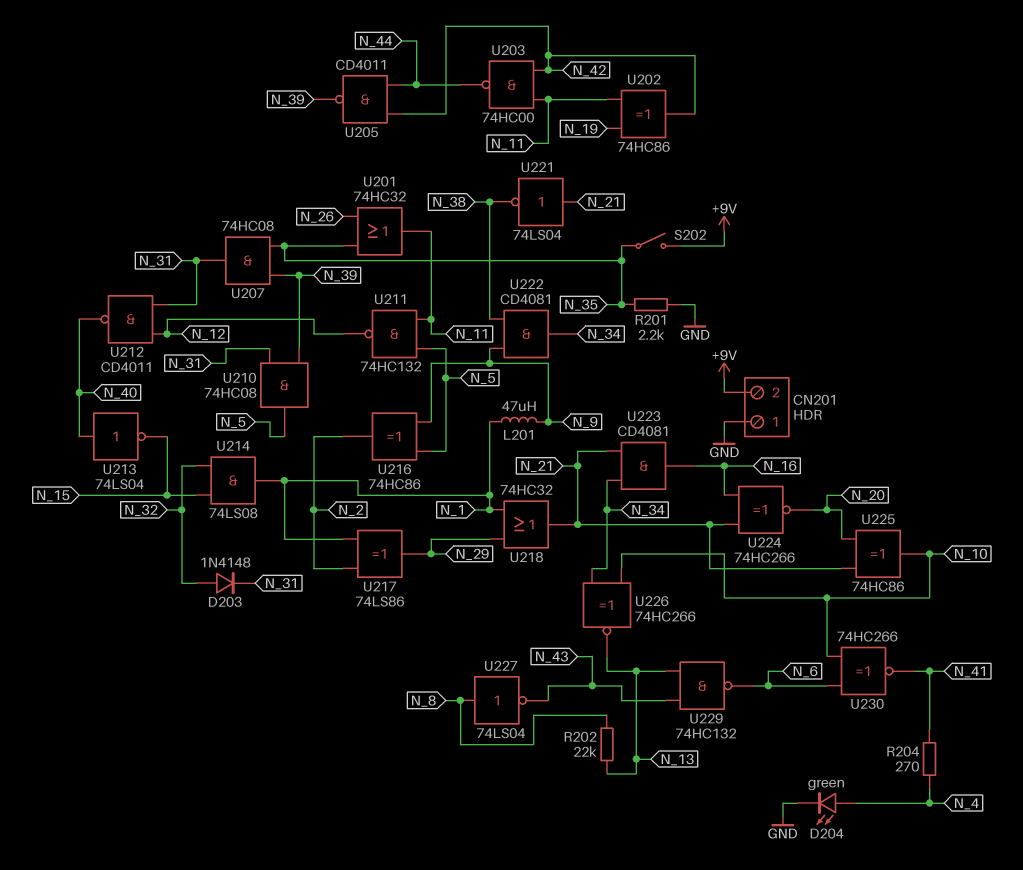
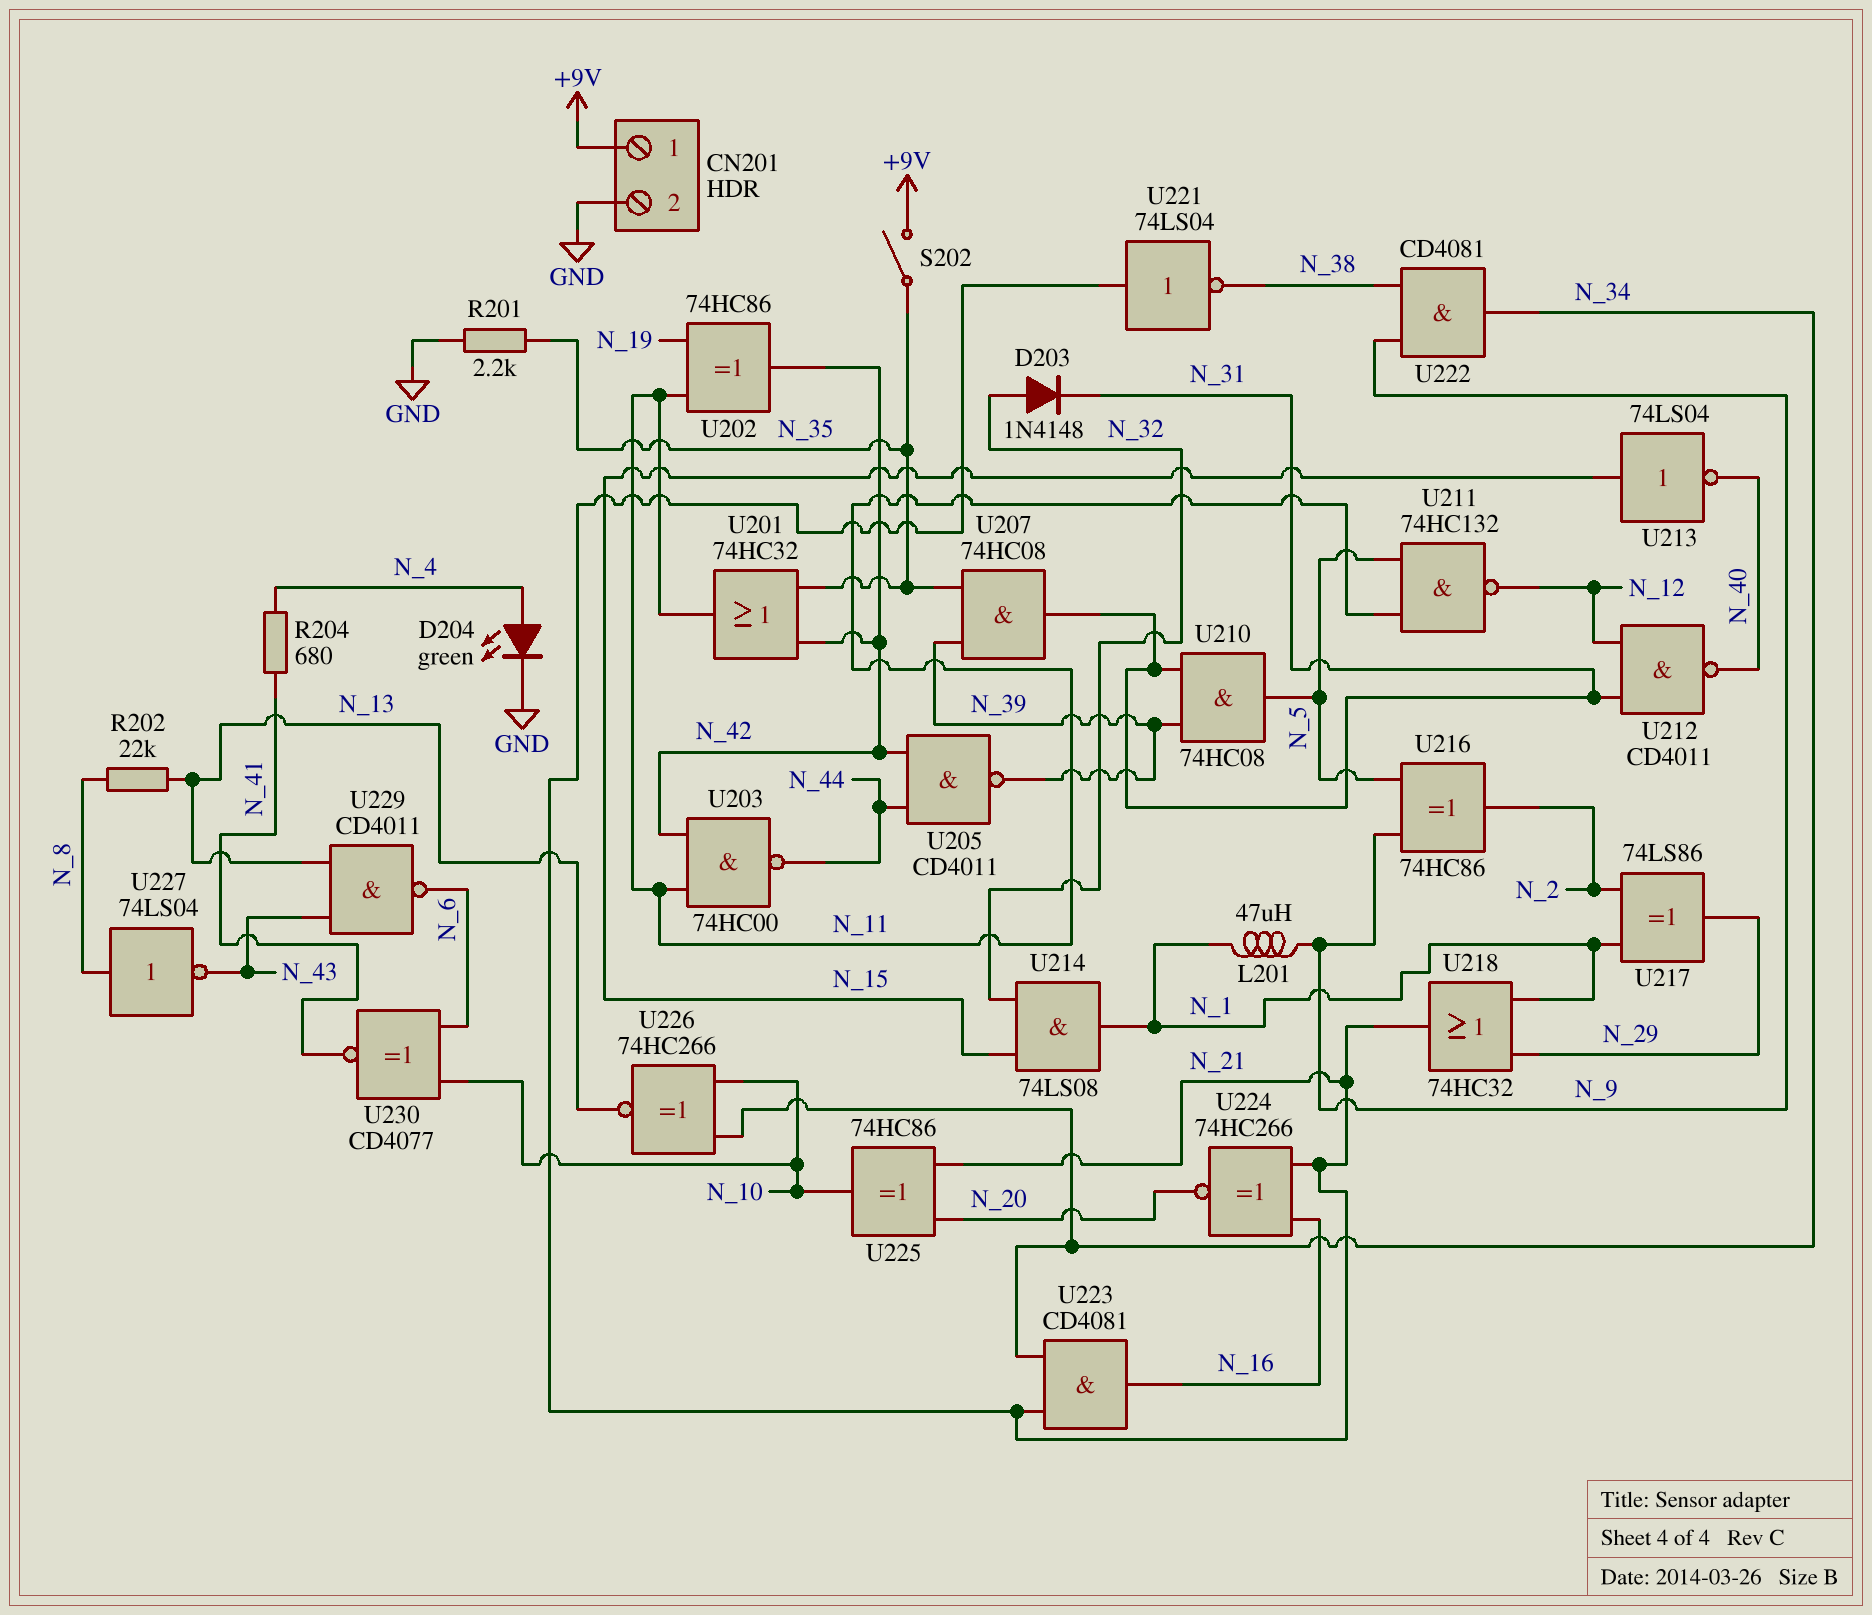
CN201 pin 1: GND -> +9V
CN201 pin 2: +9V -> GND
R204: 270 (N_4, N_41) -> 680 (N_4, N_41)
U201: OR 74HC32 (in N_26, in N_35, out N_11) -> OR 74HC32 (in N_35, in N_42, out N_11)
U213: NOT 74LS04 (in N_40, out N_15) -> NOT 74LS04 (in N_15, out N_40)
U229: NAND 74HC132 (in N_13, in N_43, out N_6) -> NAND CD4011 (in N_13, in N_43, out N_6)
U230: XNOR 74HC266 (in N_6, in N_10, out N_41) -> XNOR CD4077 (in N_6, in N_10, out N_41)

